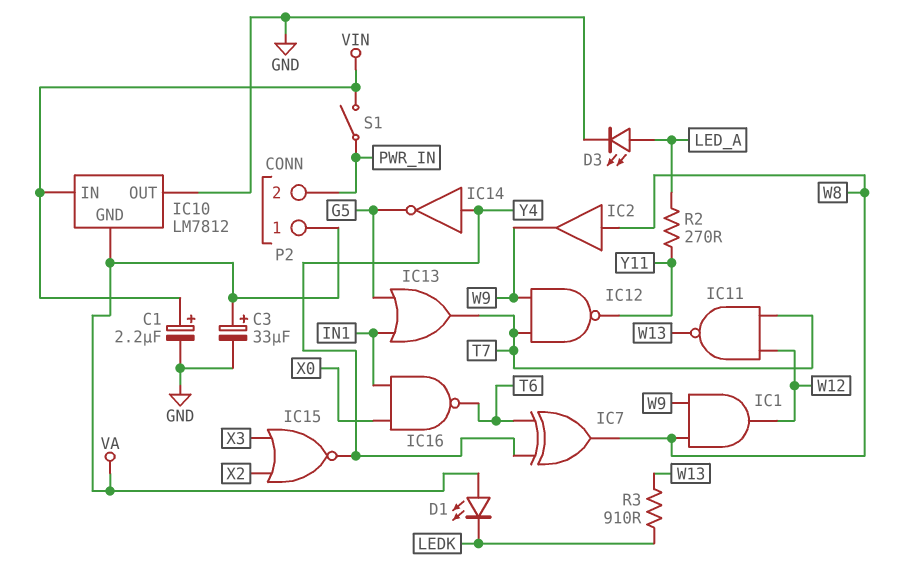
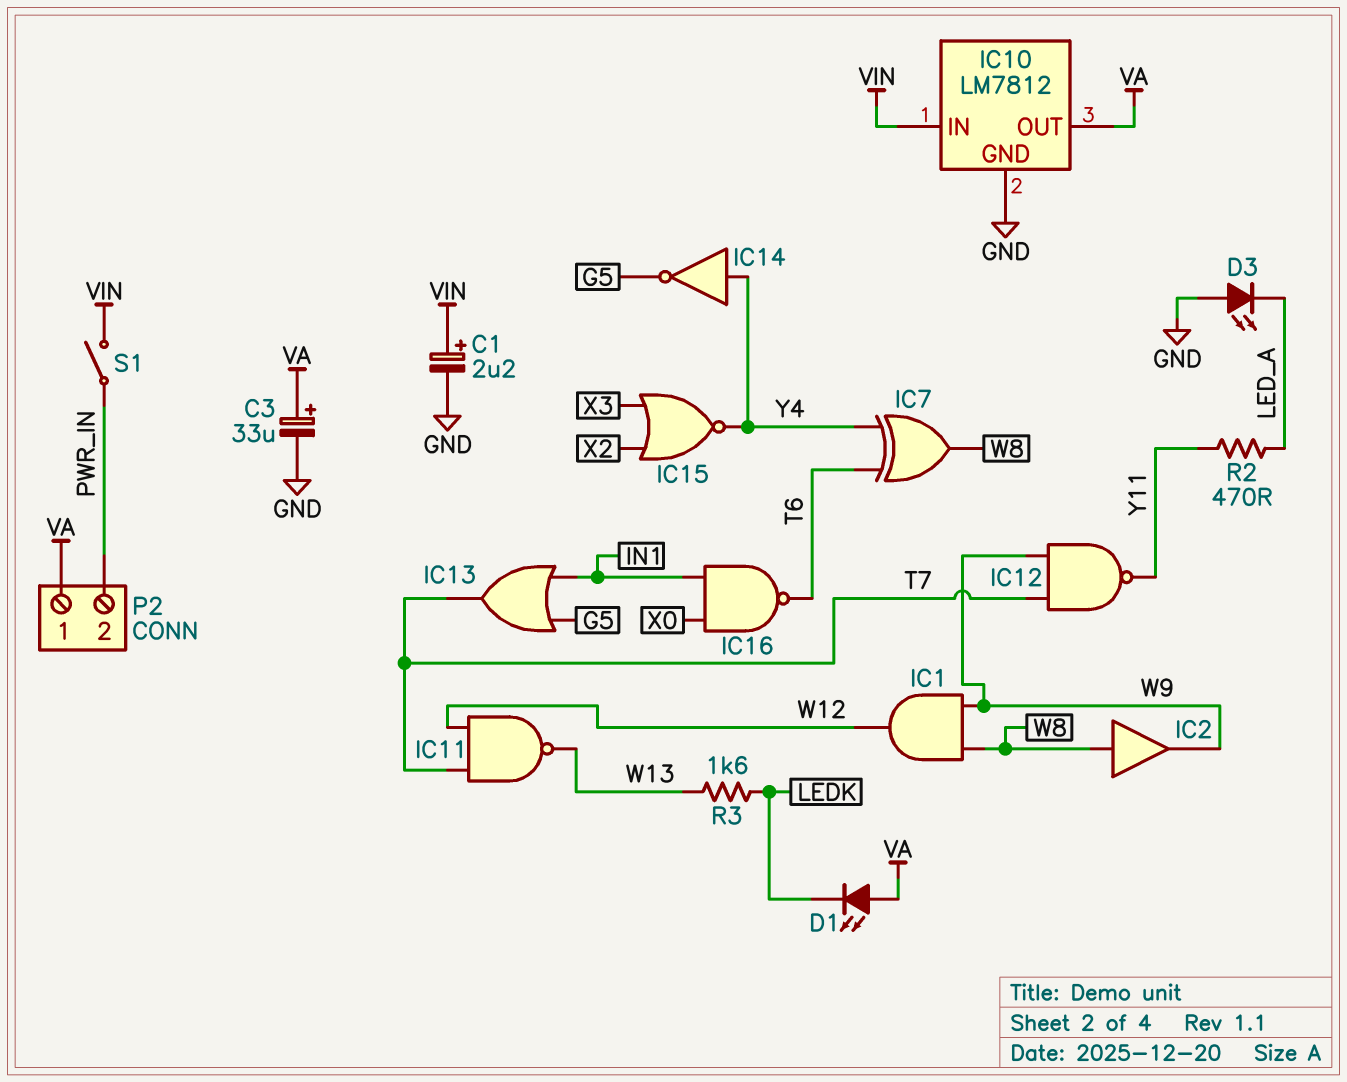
D3: LED (A LED_A, K GND) -> LED (A GND, K LED_A)
IC10 pin GND: VA -> GND
IC10 pin OUT: GND -> VA
R2: 270 (LED_A, Y11) -> 470 (LED_A, Y11)
R3: 910 (LEDK, W13) -> 1.6k (LEDK, W13)

